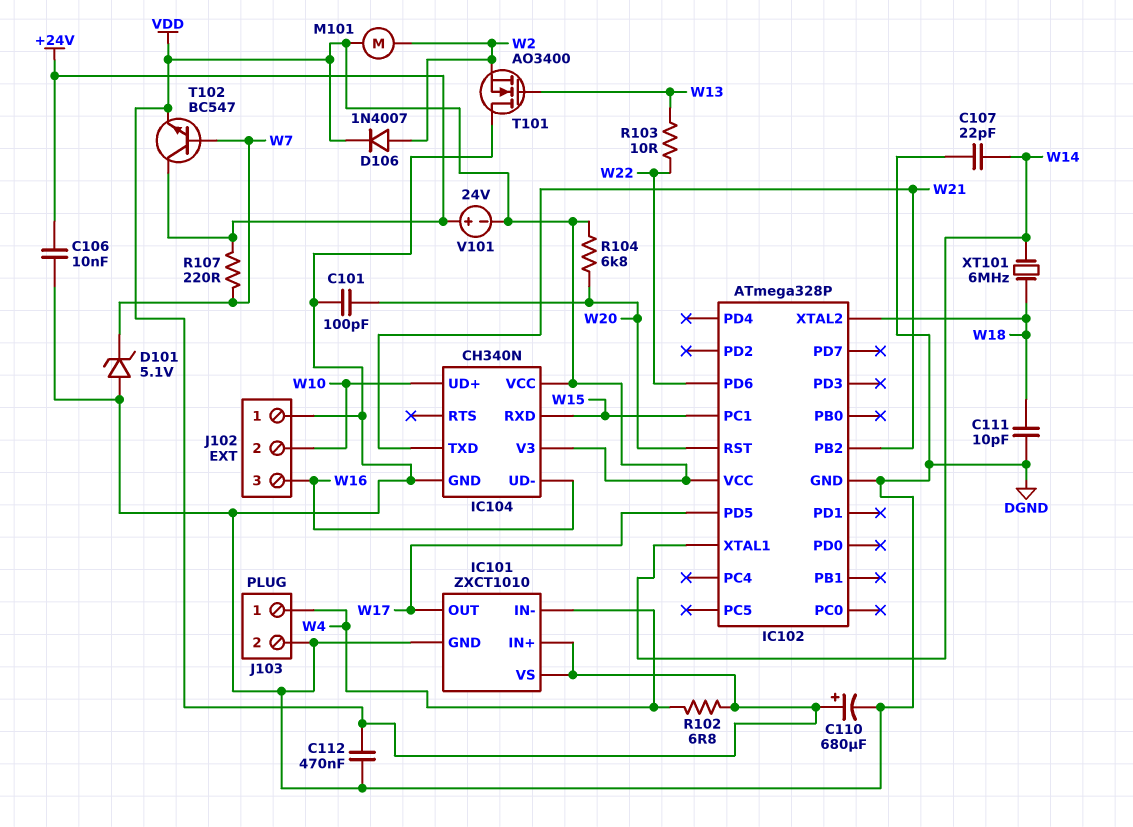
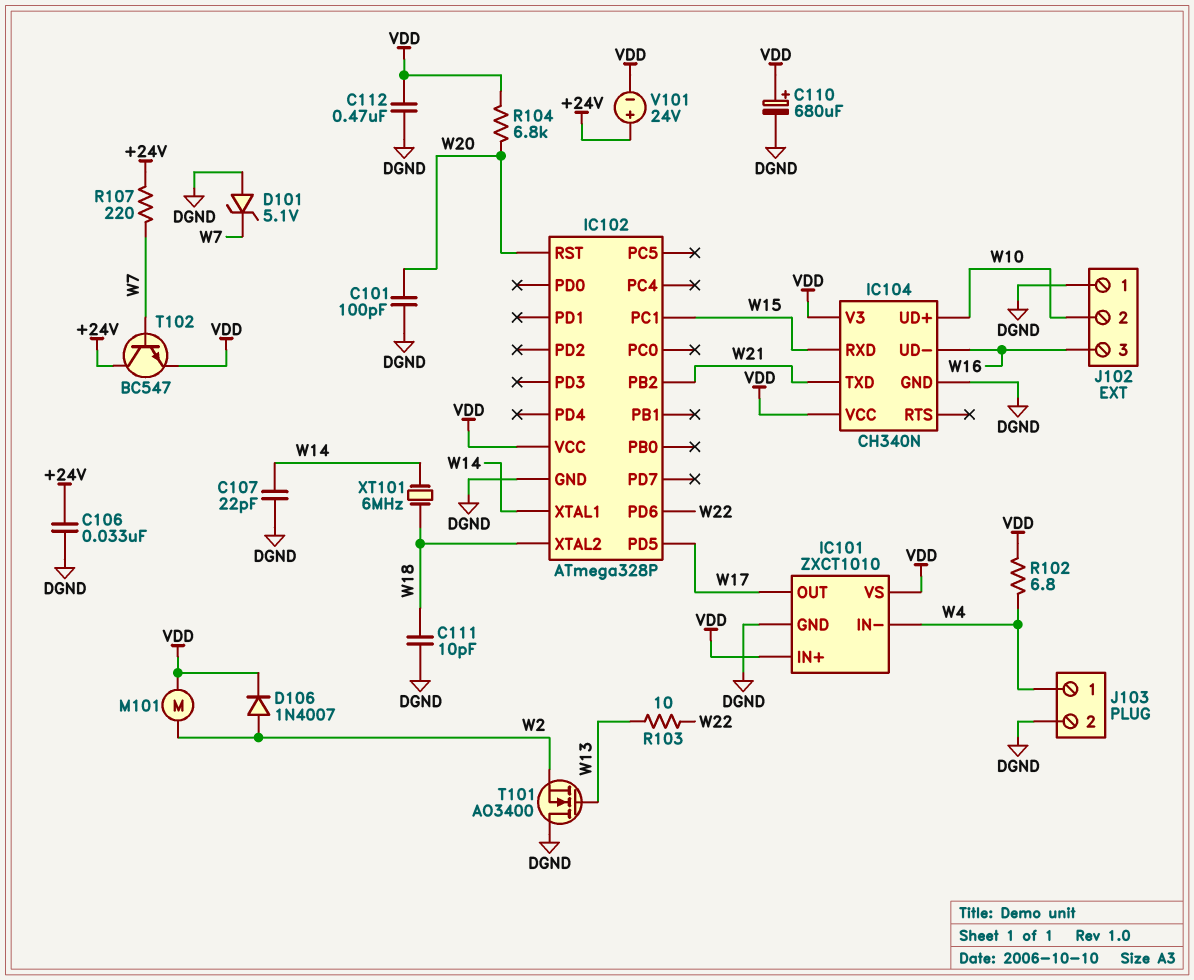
C106: 10nF (+24V, DGND) -> 33nF (+24V, DGND)

